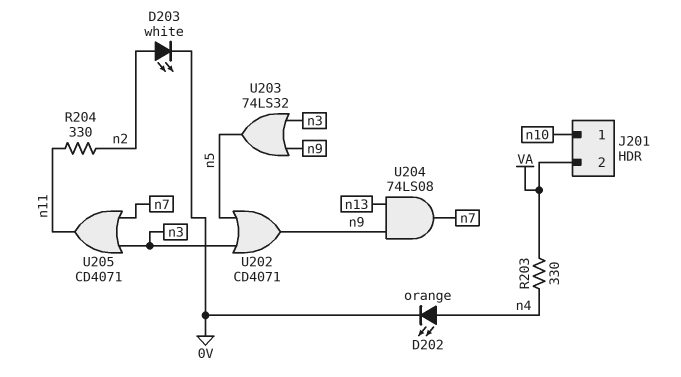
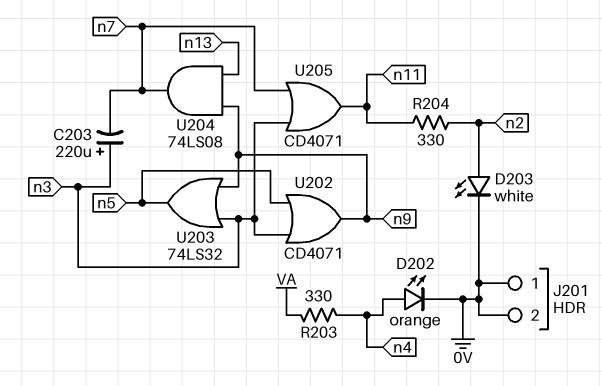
C203: none -> 220uF (plus n3, minus n7)
J201 pin 1: n10 -> 0V
J201 pin 2: VA -> 0V

